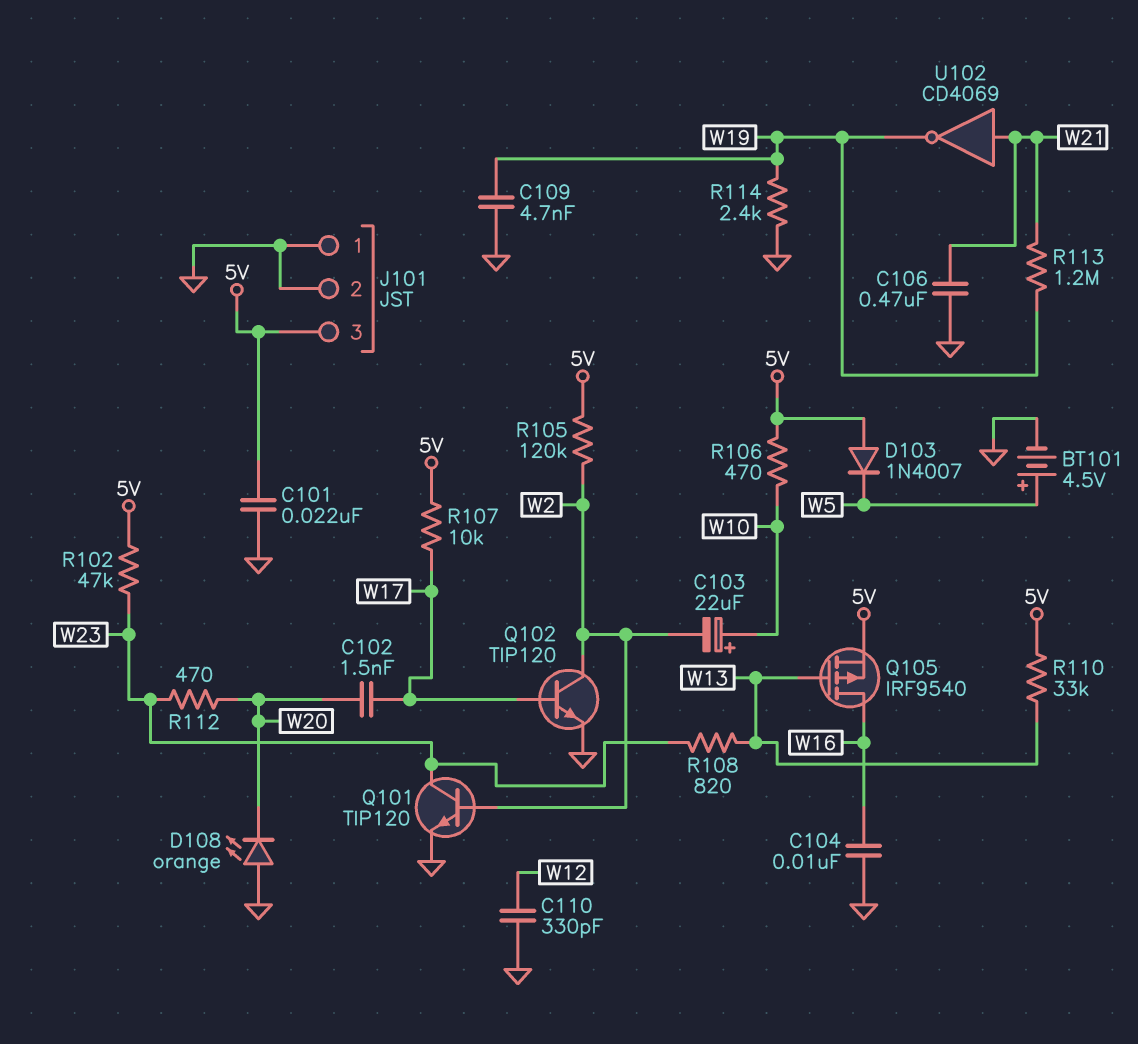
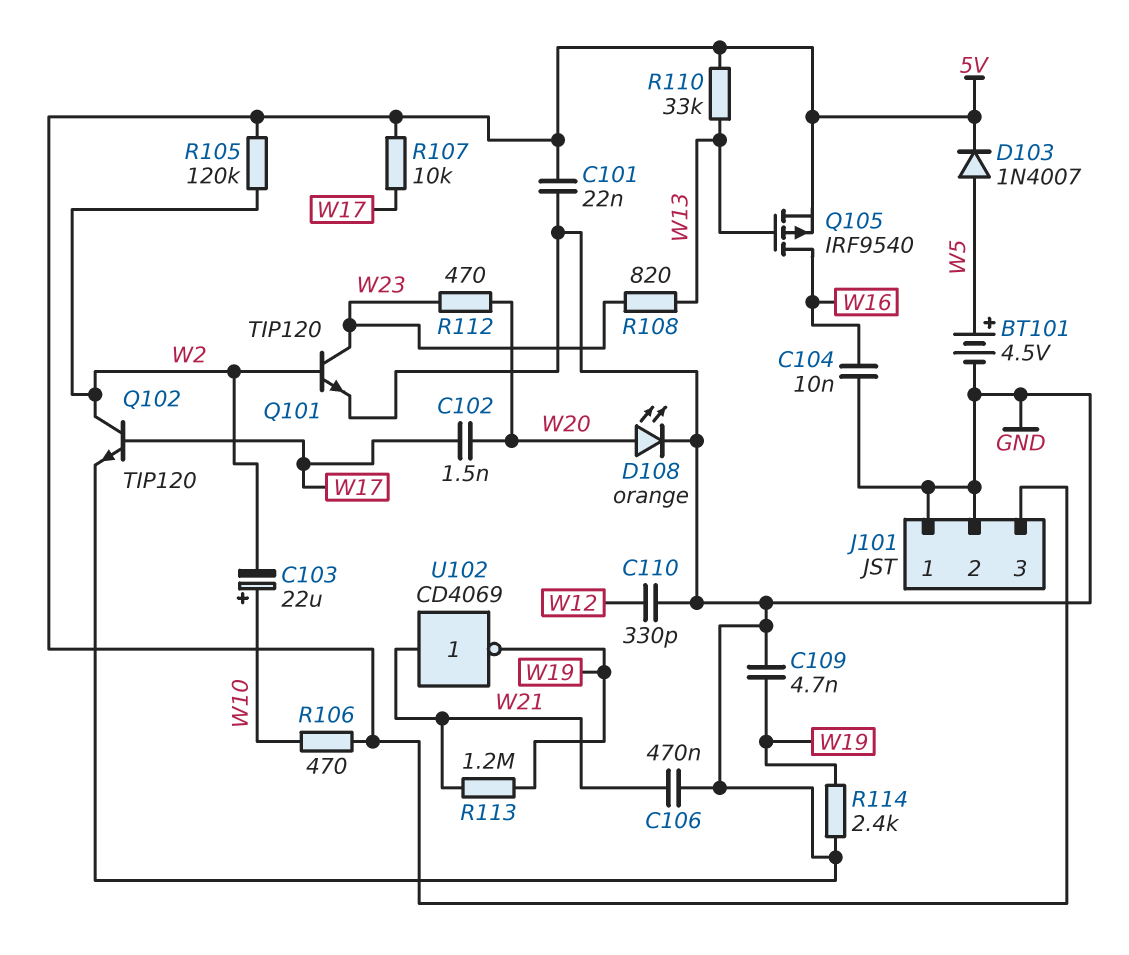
D103: diode 1N4007 (A 5V, K W5) -> diode 1N4007 (A W5, K 5V)
D108: LED orange (A GND, K W20) -> LED orange (A W20, K GND)
R102: 47k (5V, W23) -> none

